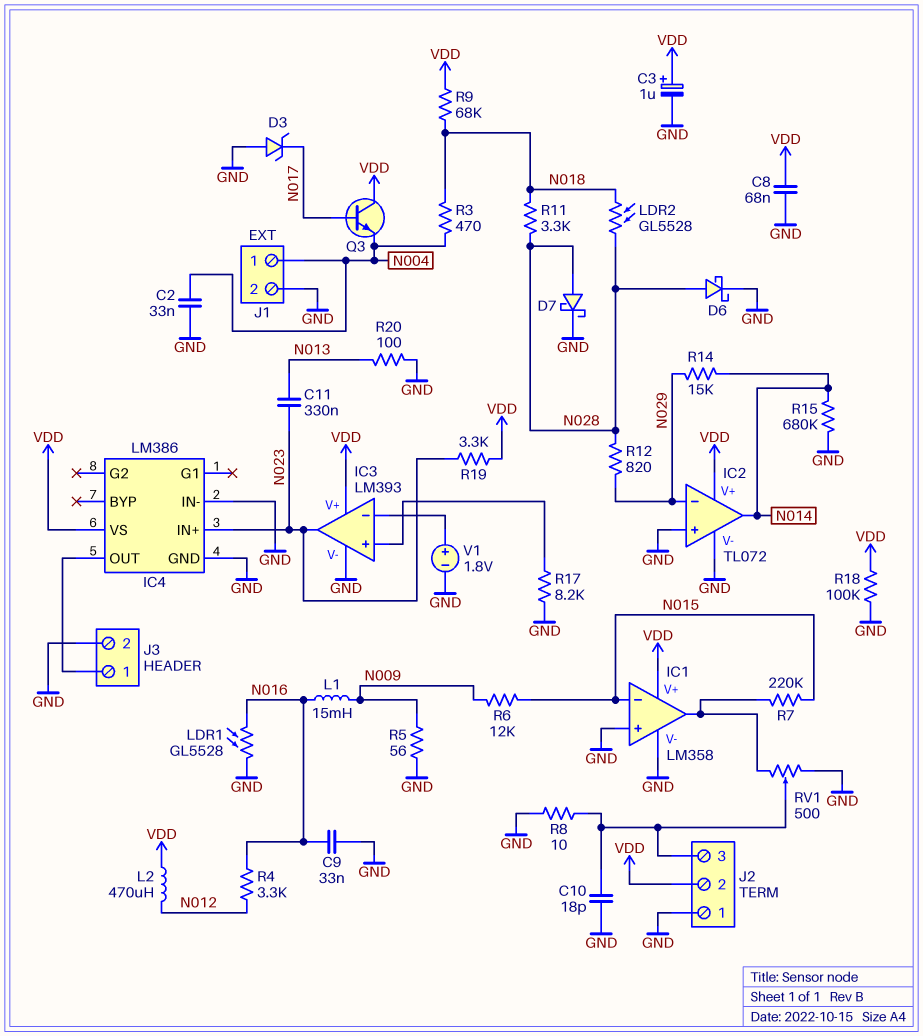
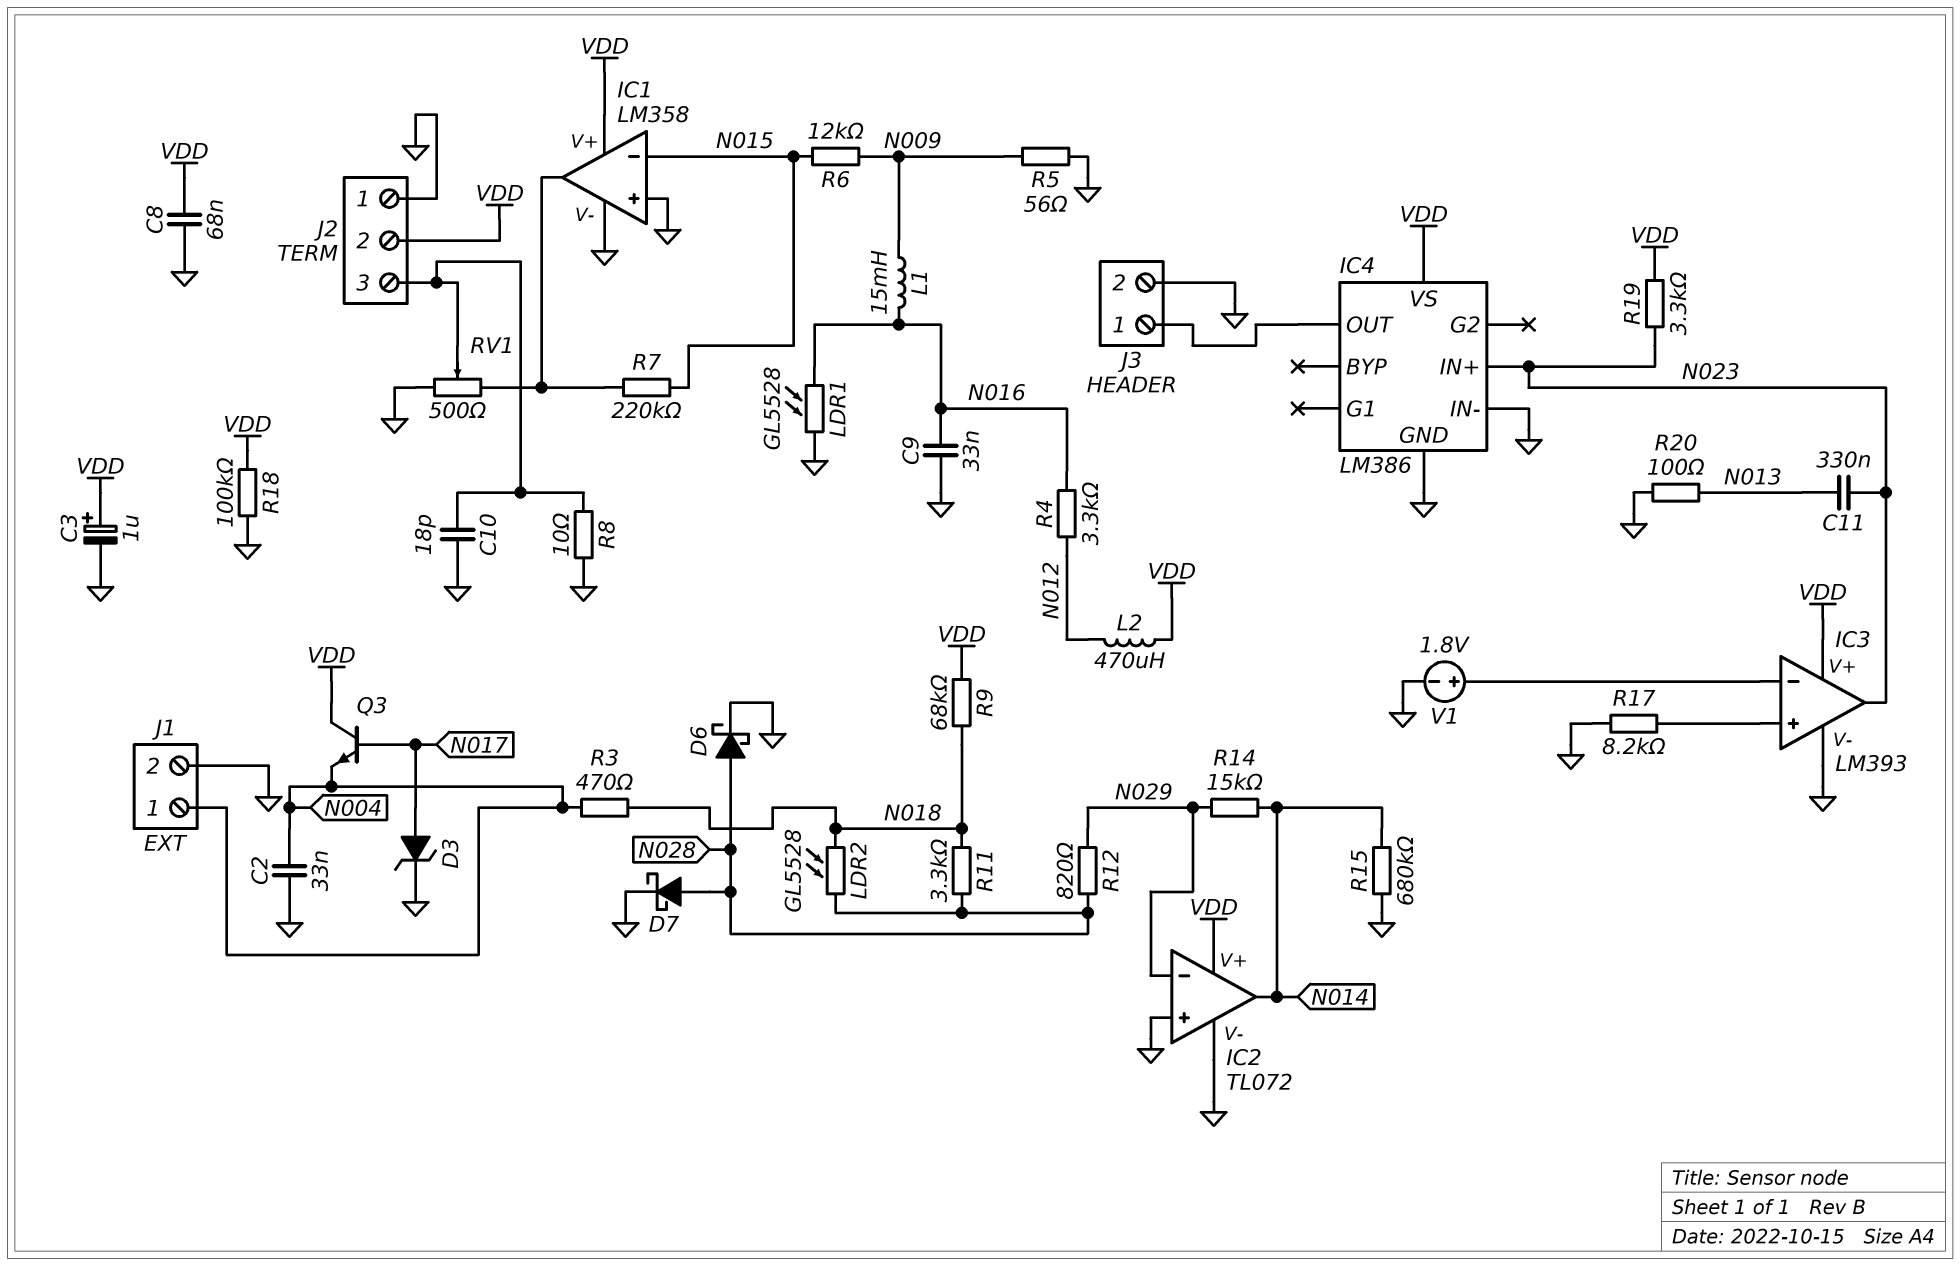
D3: zener (A GND, K N017) -> zener (A N017, K GND)

